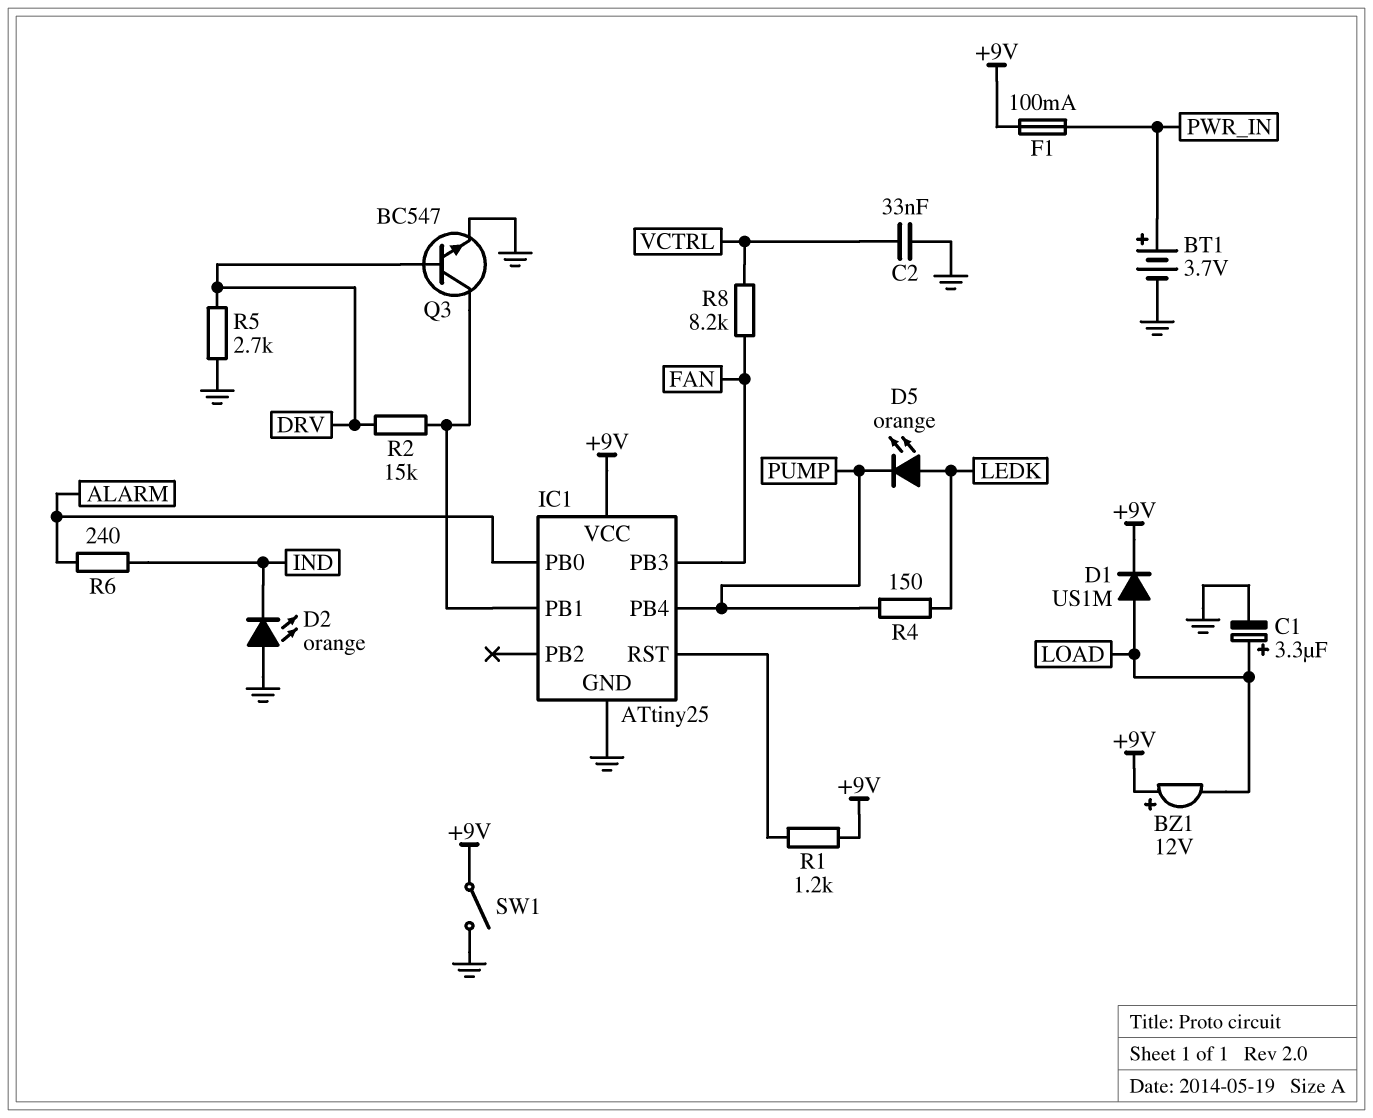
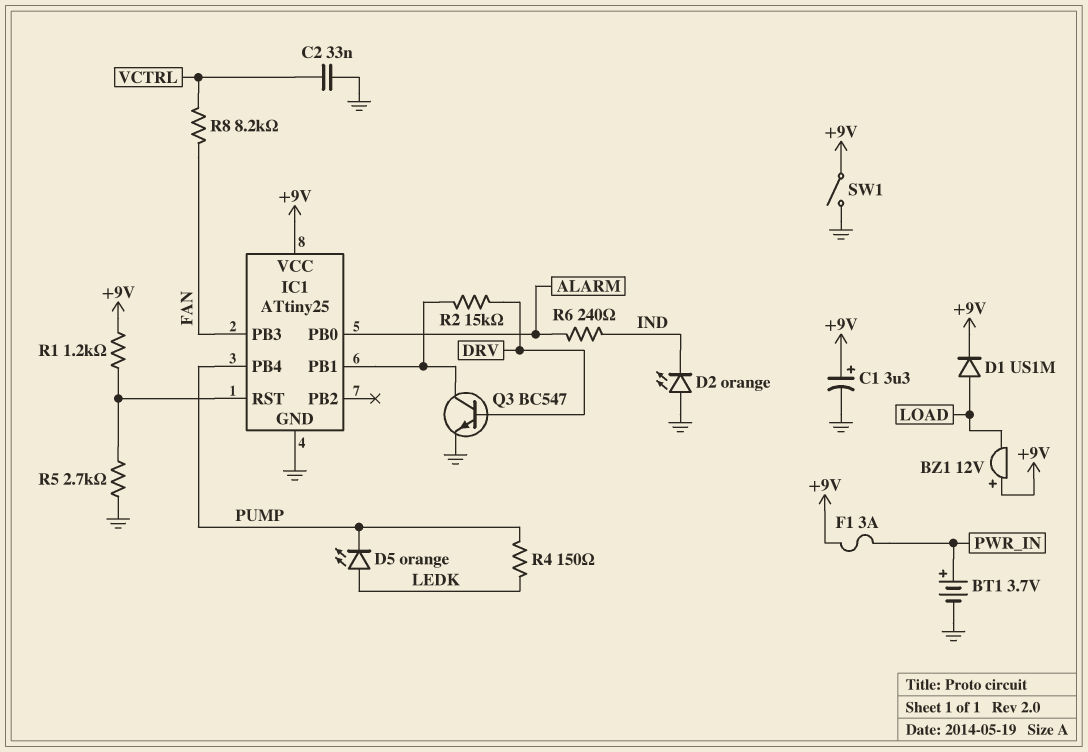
C1: 3.3uF (plus LOAD, minus GND) -> 3.3uF (plus +9V, minus GND)
F1: 100mA (+9V, PWR_IN) -> 3A (+9V, PWR_IN)
R5: 2.7k (DRV, GND) -> 2.7k (GND, IC1/RST)

